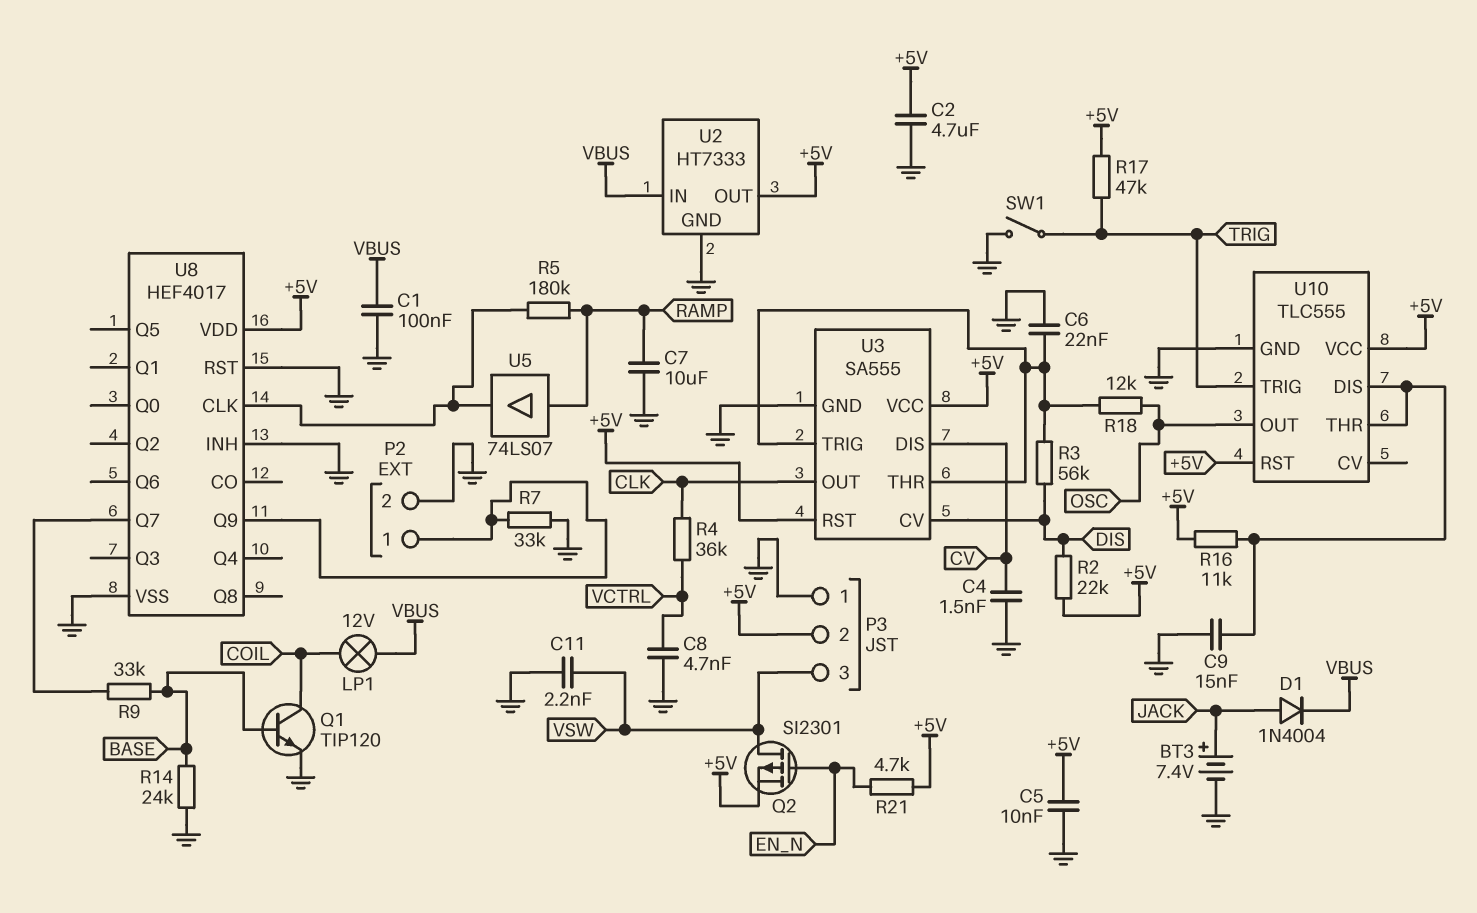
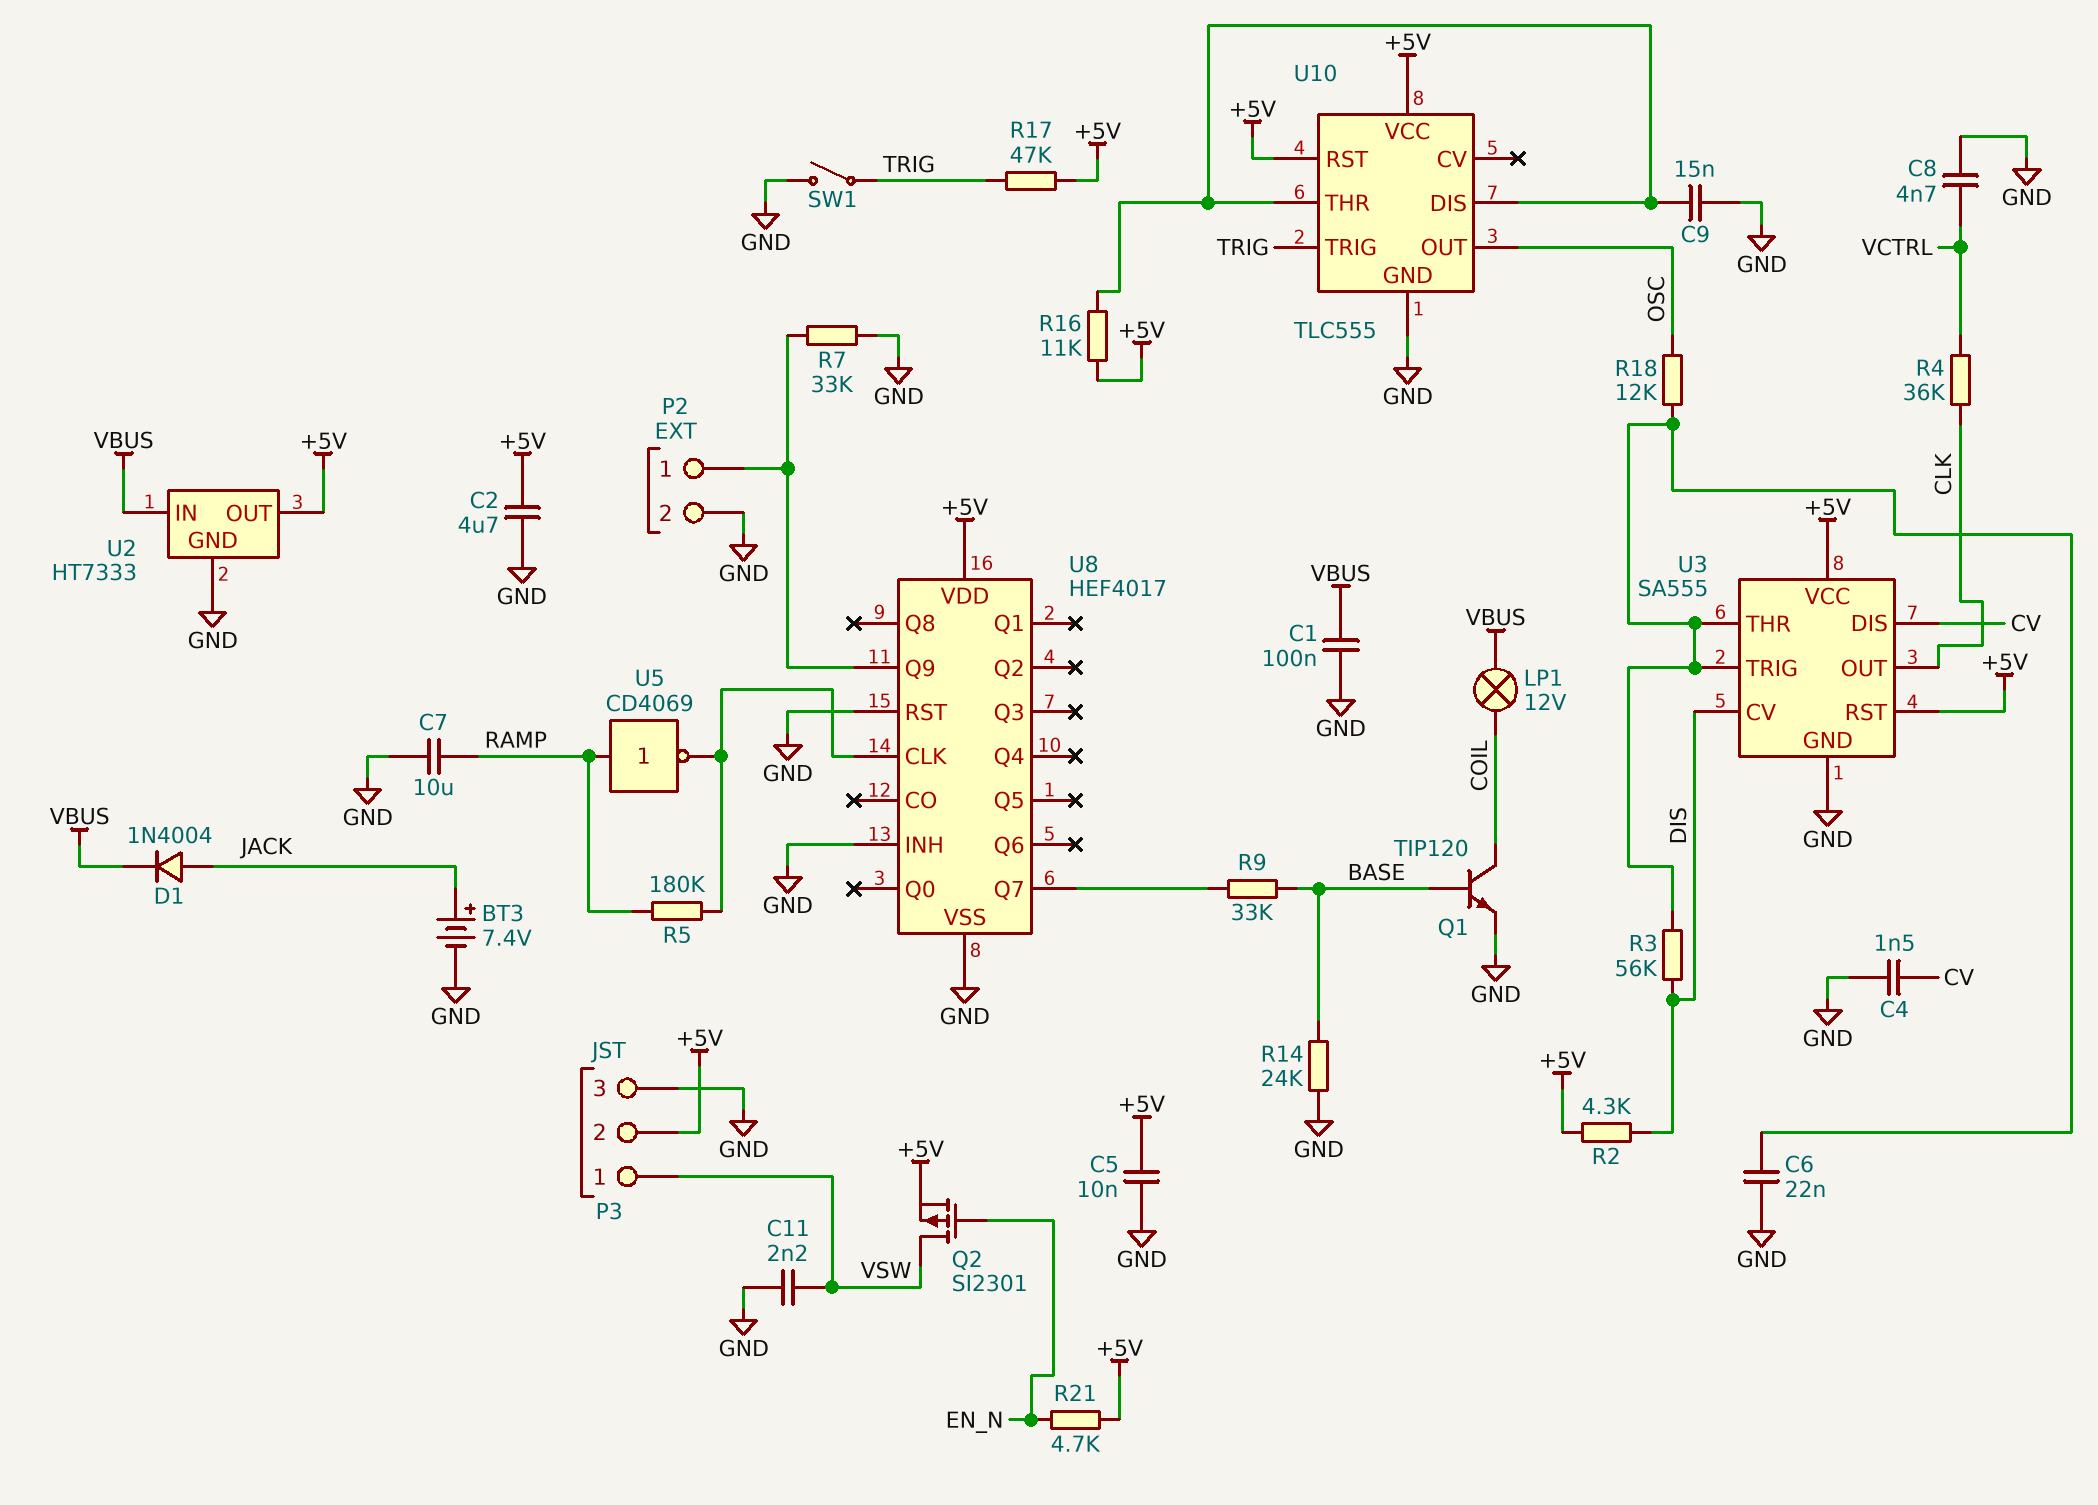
P3 pin 1: GND -> VSW
P3 pin 3: VSW -> GND
R2: 22k (+5V, DIS) -> 4.3k (+5V, DIS)
U5: buffer 74LS07 (in RAMP, out U8/CLK) -> NOT CD4069 (in RAMP, out U8/CLK)

